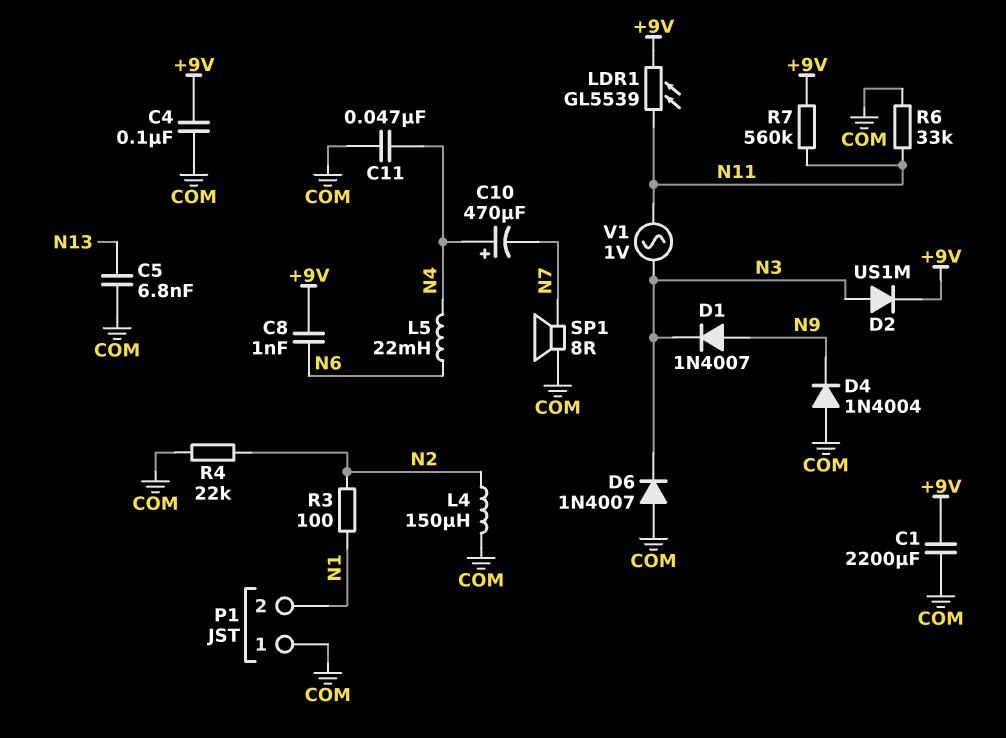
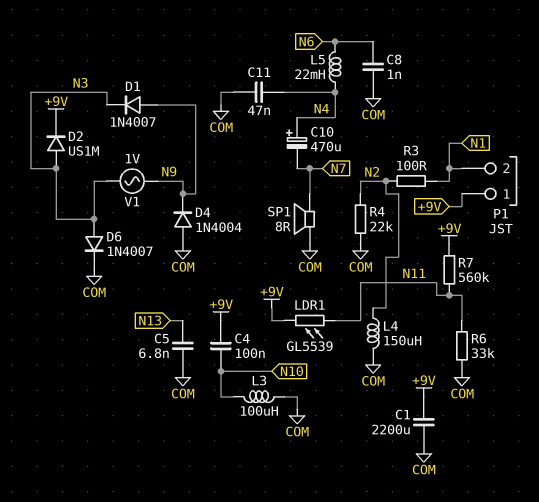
C4: 100nF (+9V, COM) -> 100nF (+9V, N10)
C8: 1nF (+9V, N6) -> 1nF (COM, N6)
D6: diode 1N4007 (A COM, K N3) -> diode 1N4007 (A N3, K COM)
L3: none -> 100uH (COM, N10)
P1 pin 1: COM -> +9V
V1: AC 1V (N3, N11) -> AC 1V (N3, N9)

